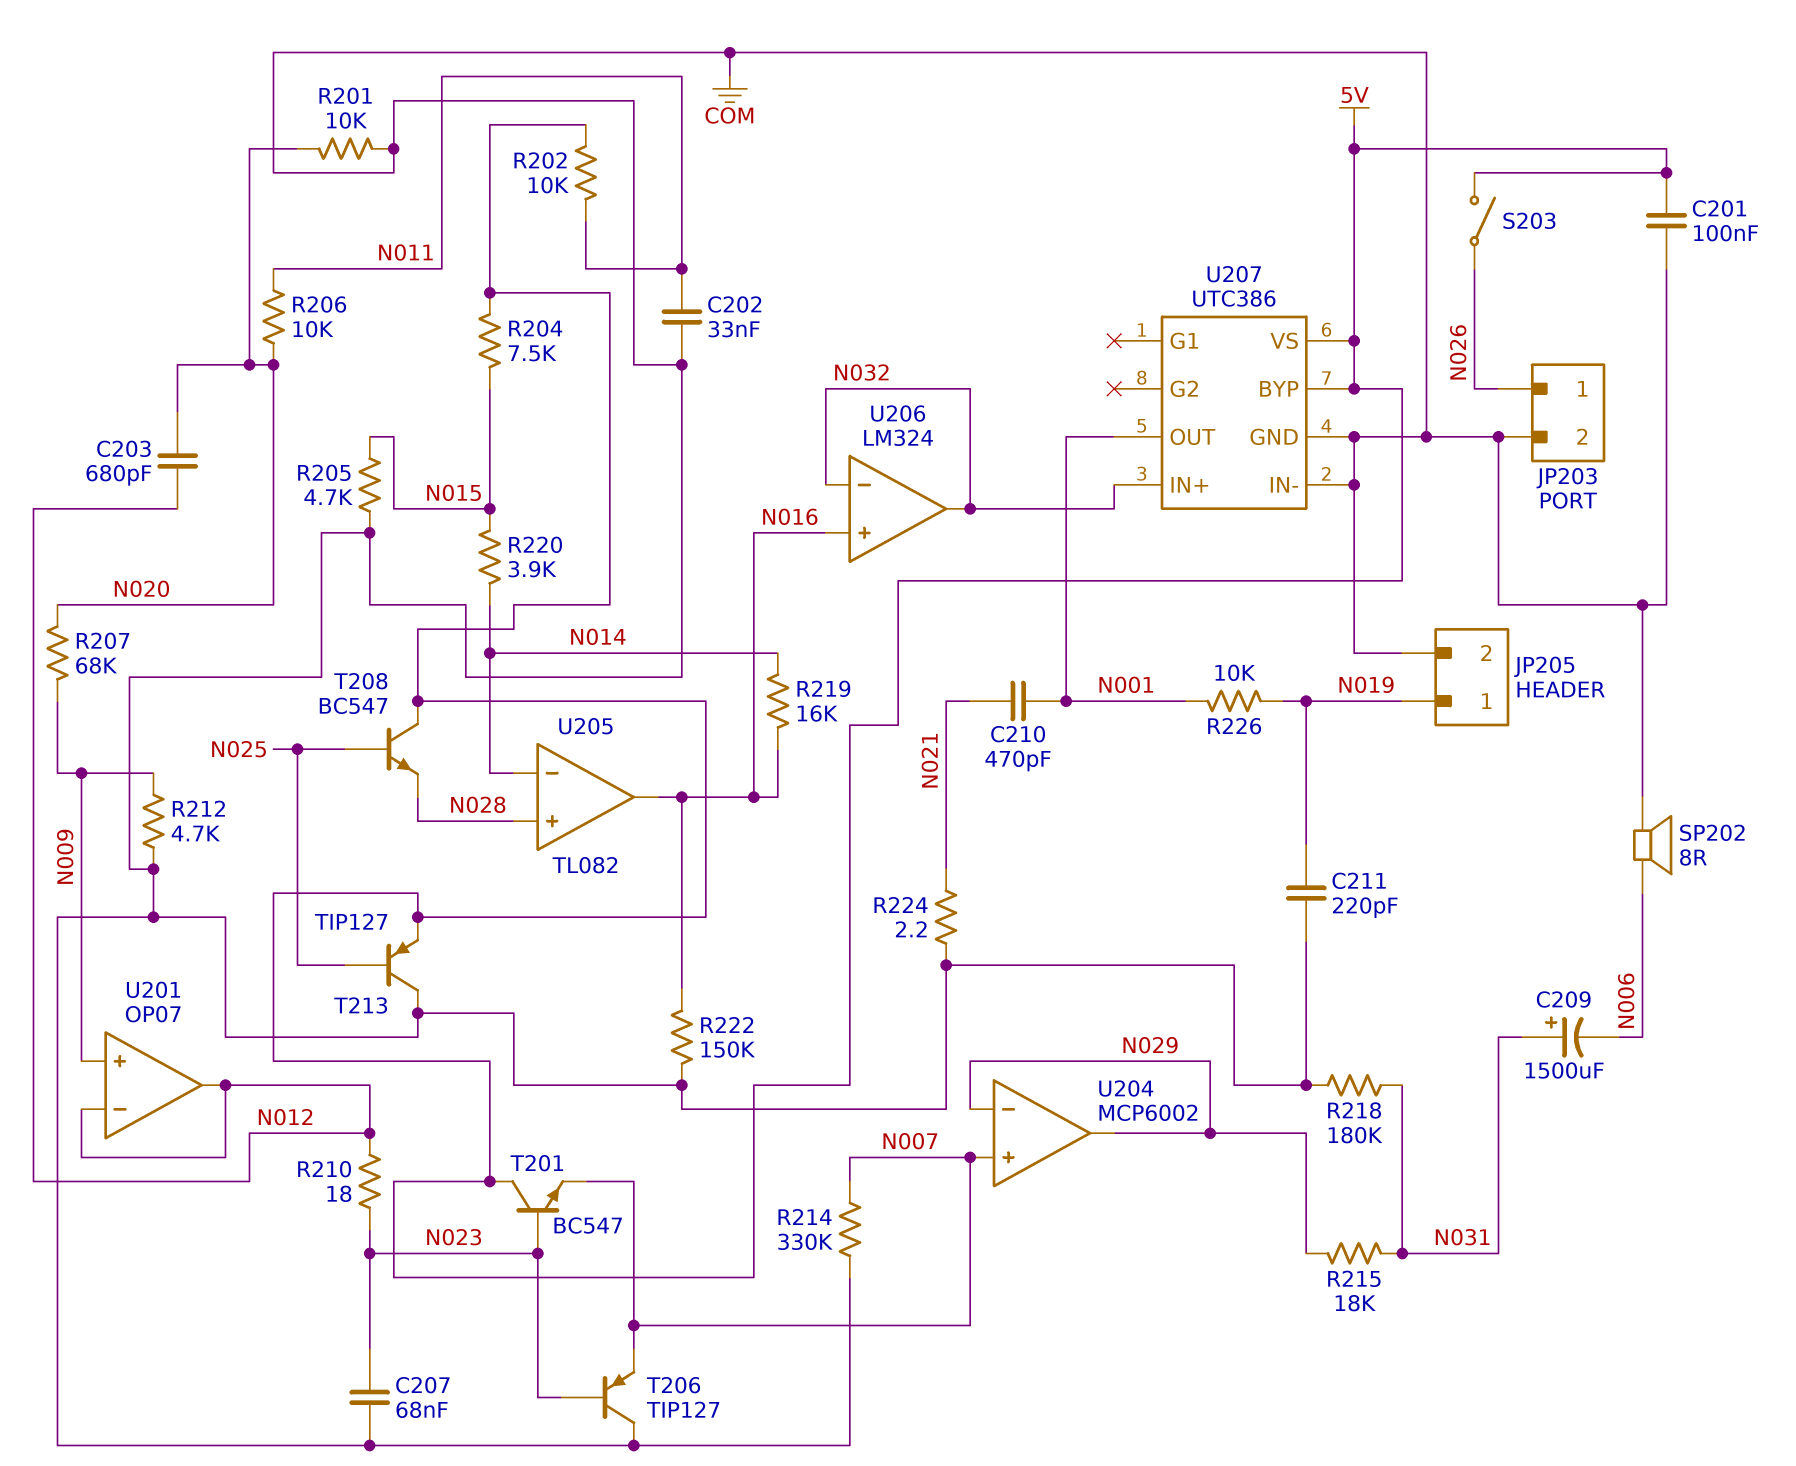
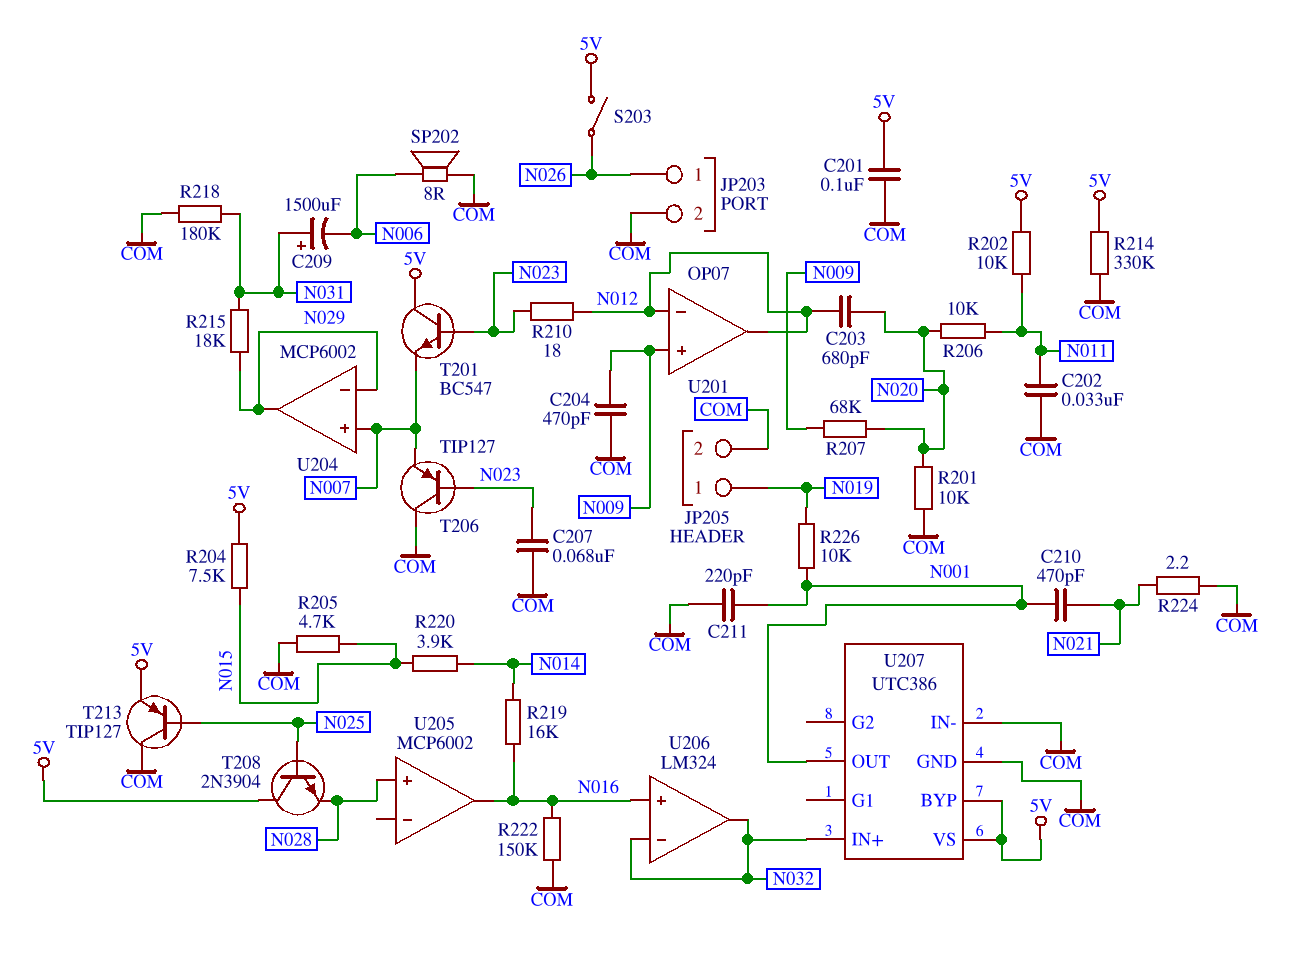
C204: none -> 470pF (COM, N009)
C211: 220pF (COM, N019) -> 220pF (COM, N001)
R212: 4.7k (COM, N009) -> none
R214: 330k (COM, N007) -> 330k (5V, COM)
T208: NPN BC547 (B N025, C 5V, E N028) -> NPN 2N3904 (B N025, C 5V, E N028)
U205: TL082 -> MCP6002
U205 pin in-: N014 -> none

